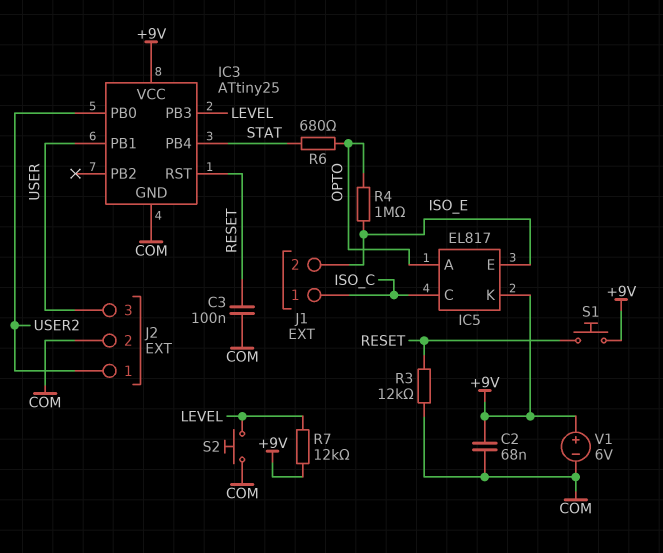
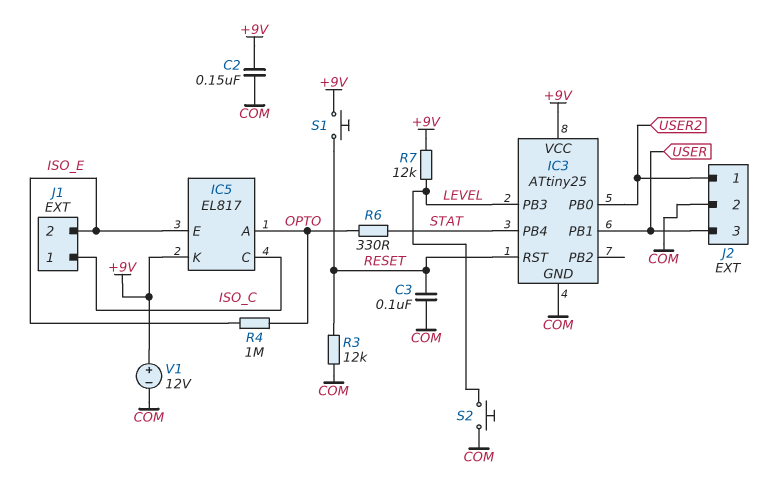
C2: 68nF (+9V, COM) -> 150nF (+9V, COM)
R6: 680 (OPTO, STAT) -> 330 (OPTO, STAT)
V1: 6V (plus +9V, minus COM) -> 12V (plus +9V, minus COM)

